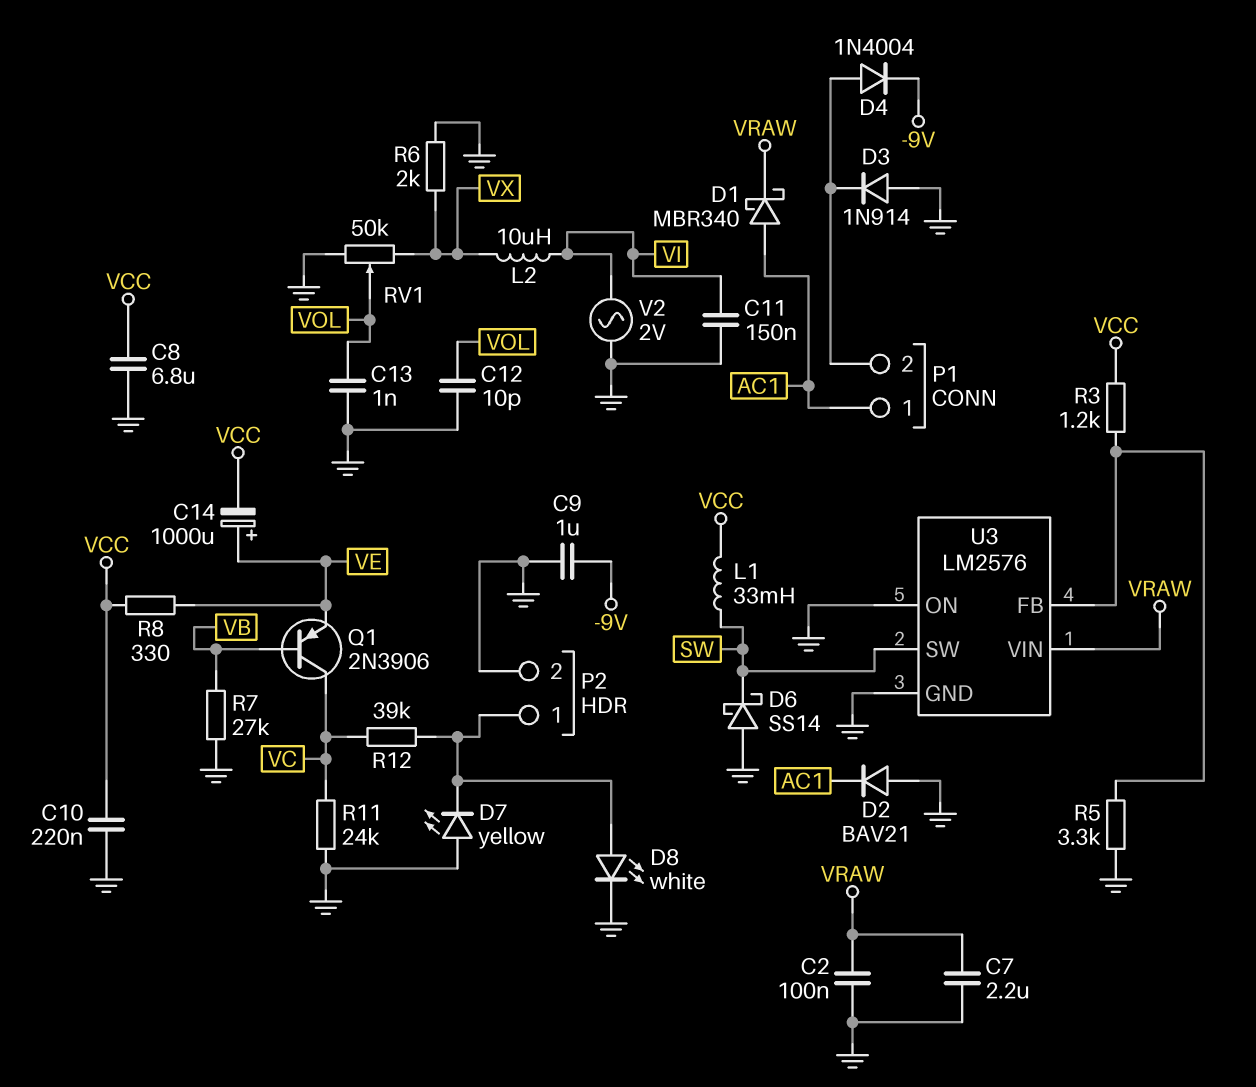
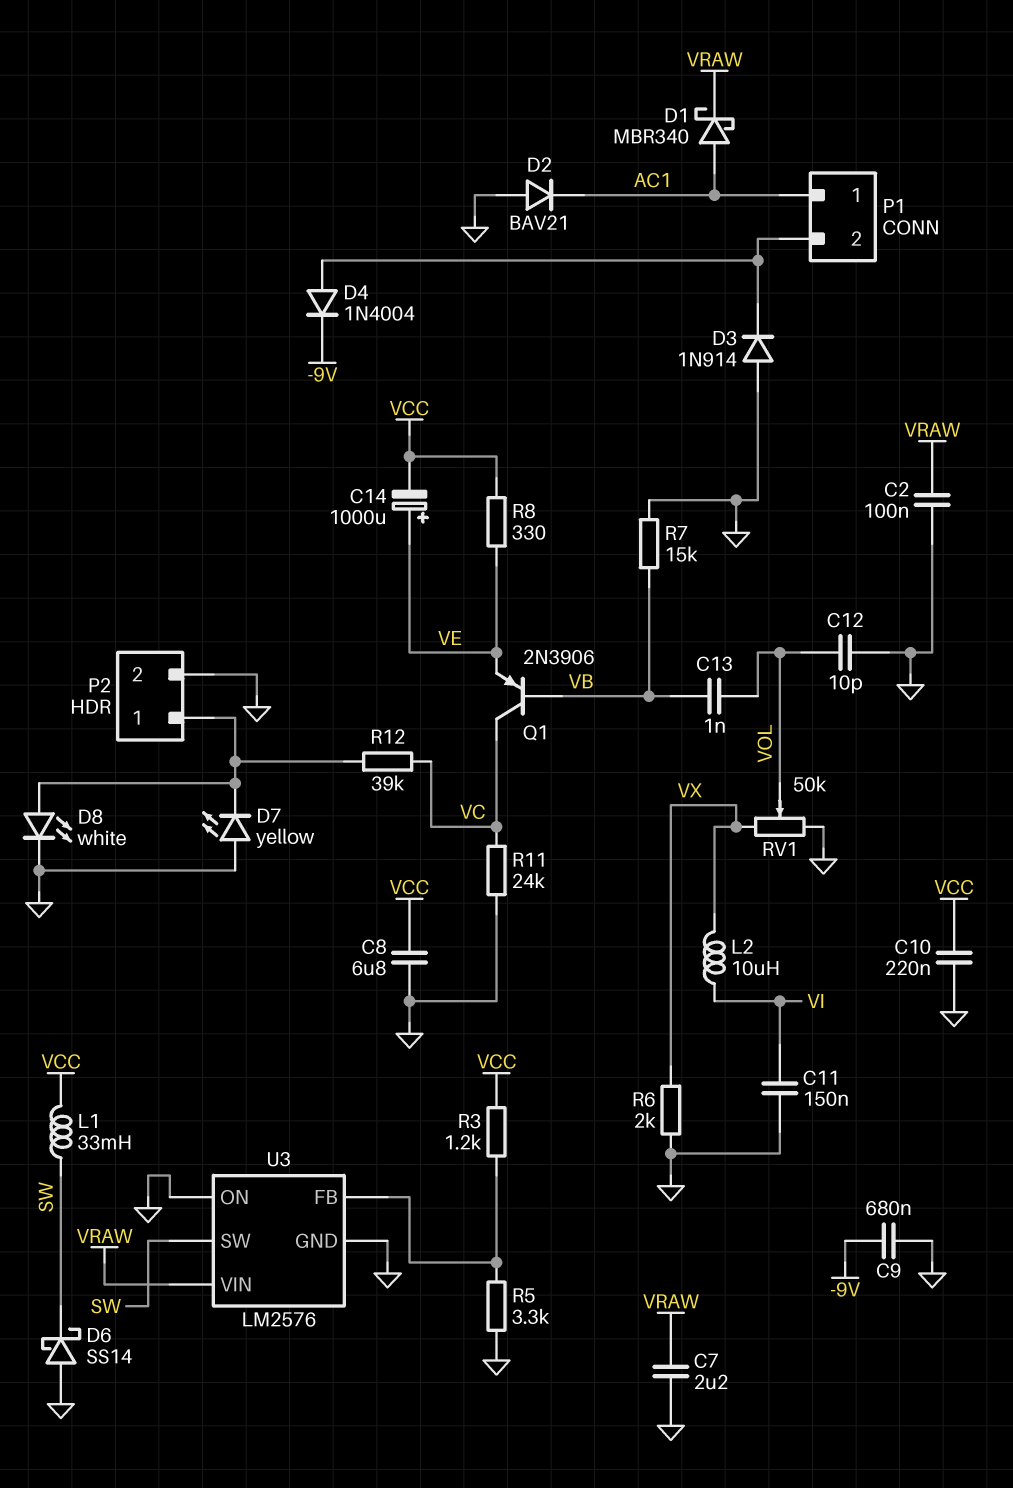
C9: 1uF (-9V, GND) -> 680nF (-9V, GND)
C13: 1nF (GND, VOL) -> 1nF (VB, VOL)
R7: 27k (GND, VB) -> 15k (GND, VB)
V2: AC 2V (GND, VI) -> none

